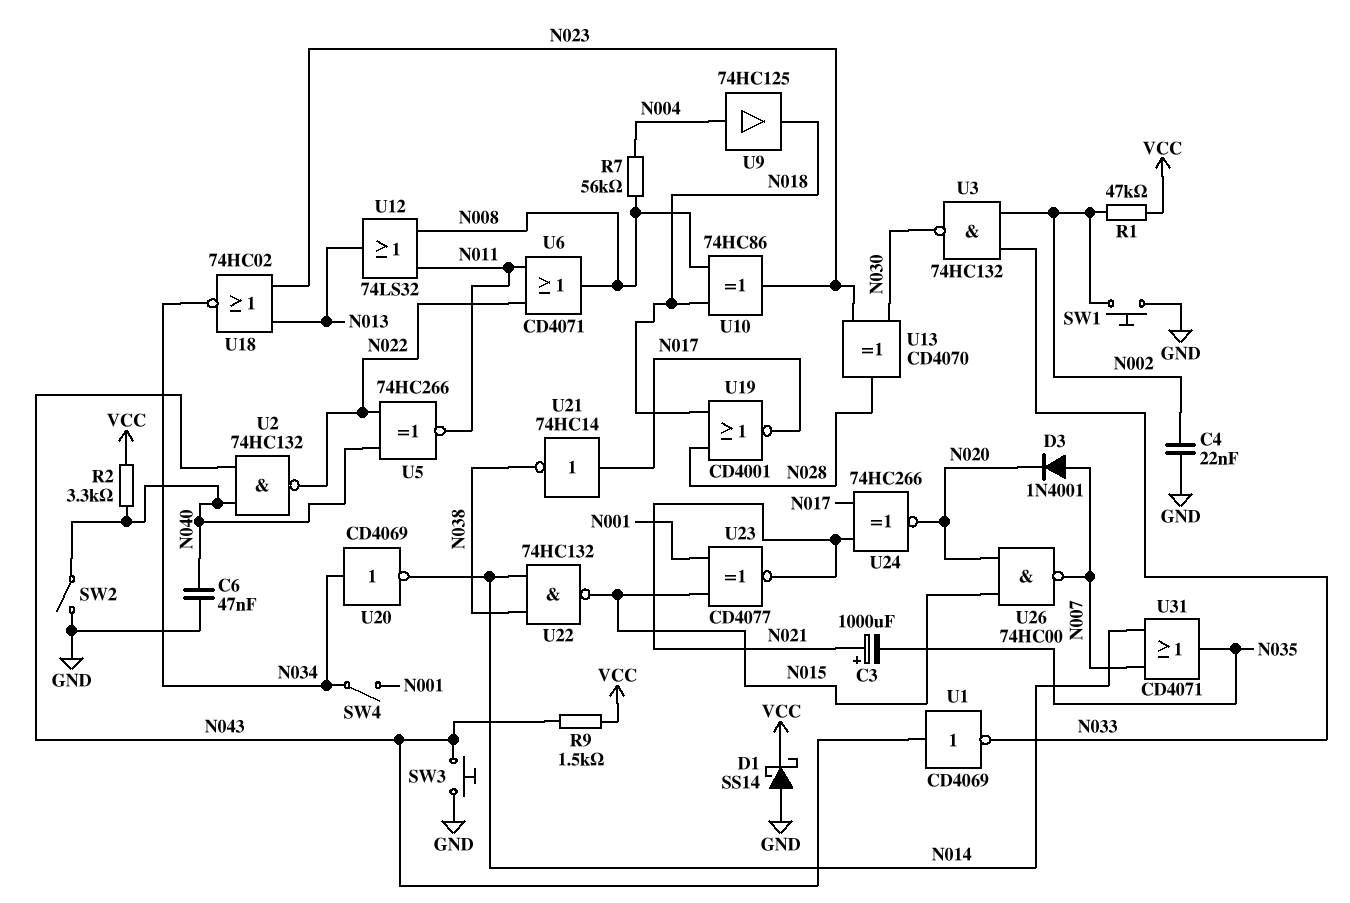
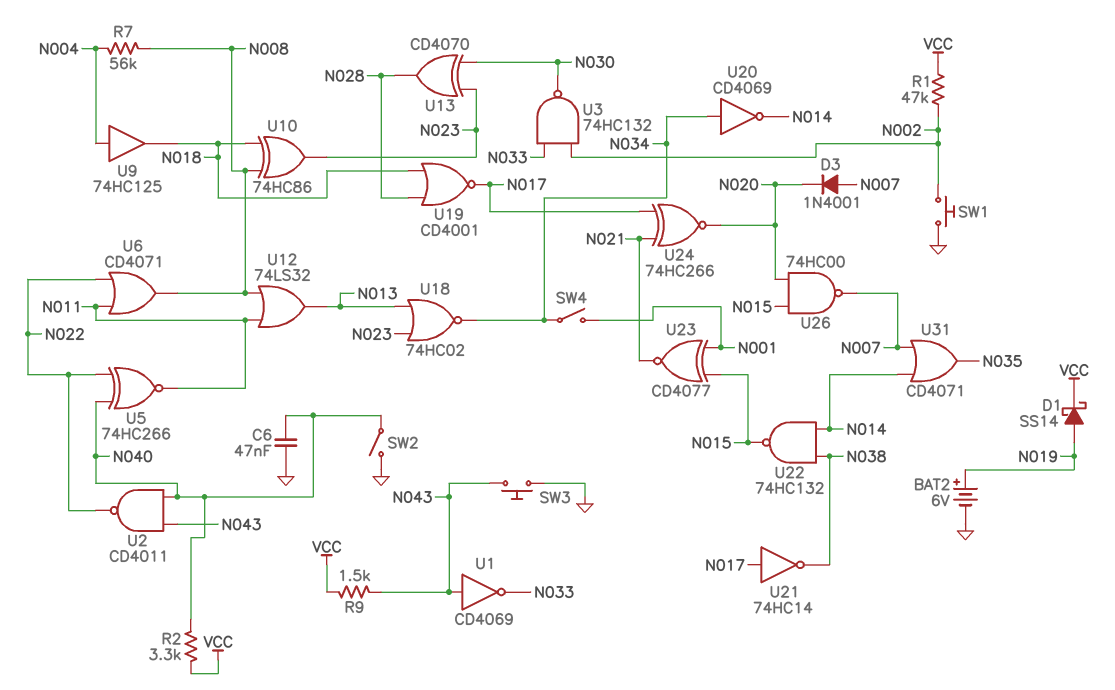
BAT2: none -> 6V (plus N019, minus GND)
C3: 1000uF (plus N021, minus N035) -> none
C4: 22nF (GND, N002) -> none
D1: schottky SS14 (A GND, K VCC) -> schottky SS14 (A N019, K VCC)
U2: NAND 74HC132 (in N040, in N043, out N022) -> NAND CD4011 (in N040, in N043, out N022)

